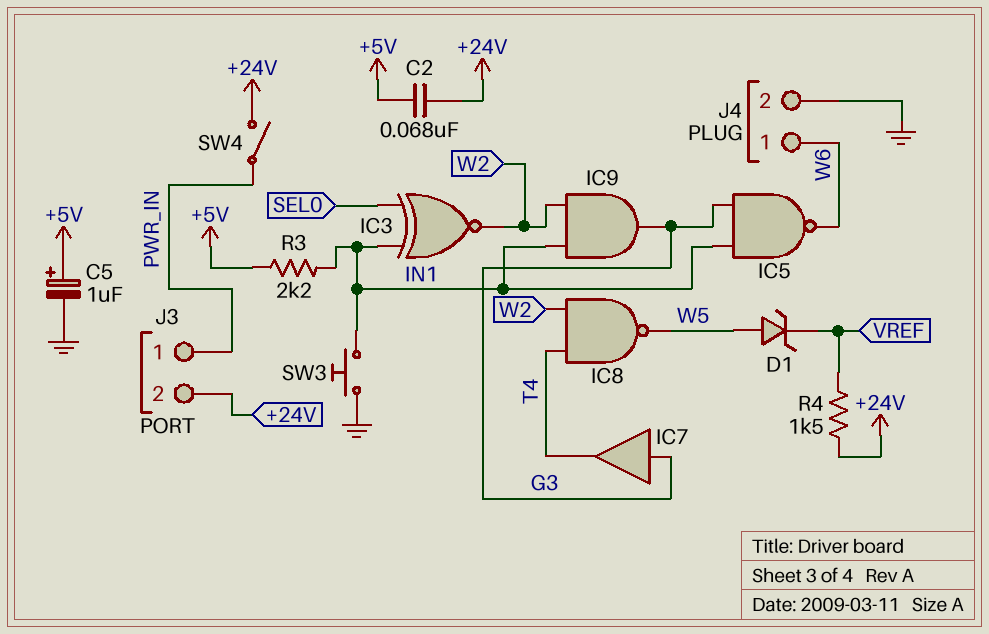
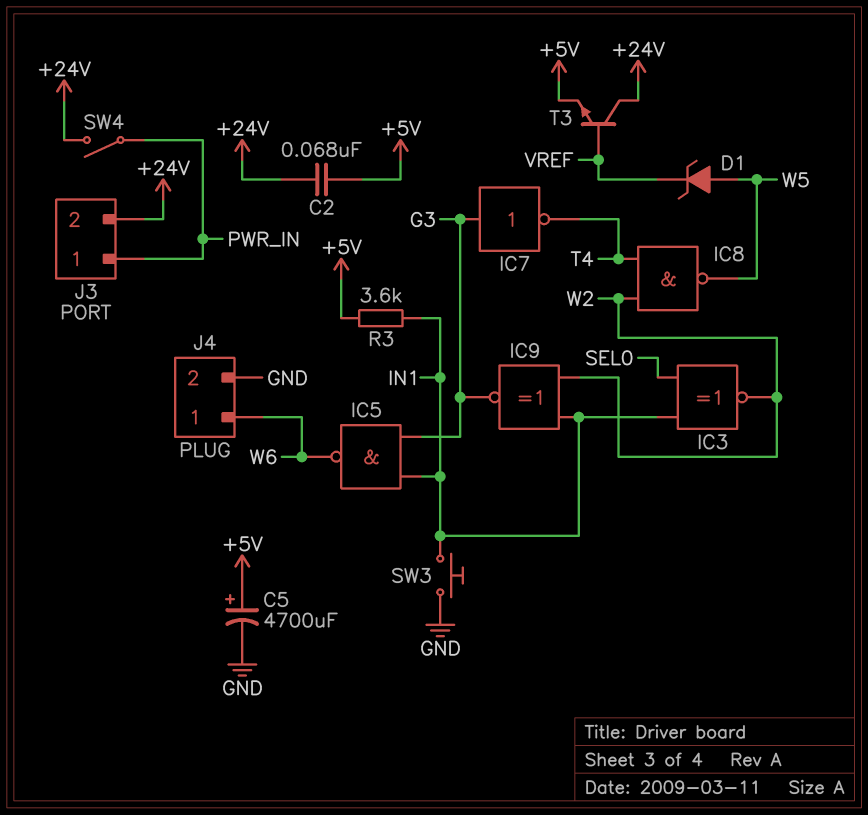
C5: 1uF (plus +5V, minus GND) -> 4700uF (plus +5V, minus GND)
IC7: buffer (in G3, out T4) -> NOT (in G3, out T4)
IC9: AND (in IN1, in W2, out G3) -> XNOR (in IN1, in W2, out G3)
R3: 2.2k (+5V, IN1) -> 3.6k (+5V, IN1)
R4: 1.5k (+24V, VREF) -> none
T3: none -> NPN (B VREF, C +24V, E +5V)

